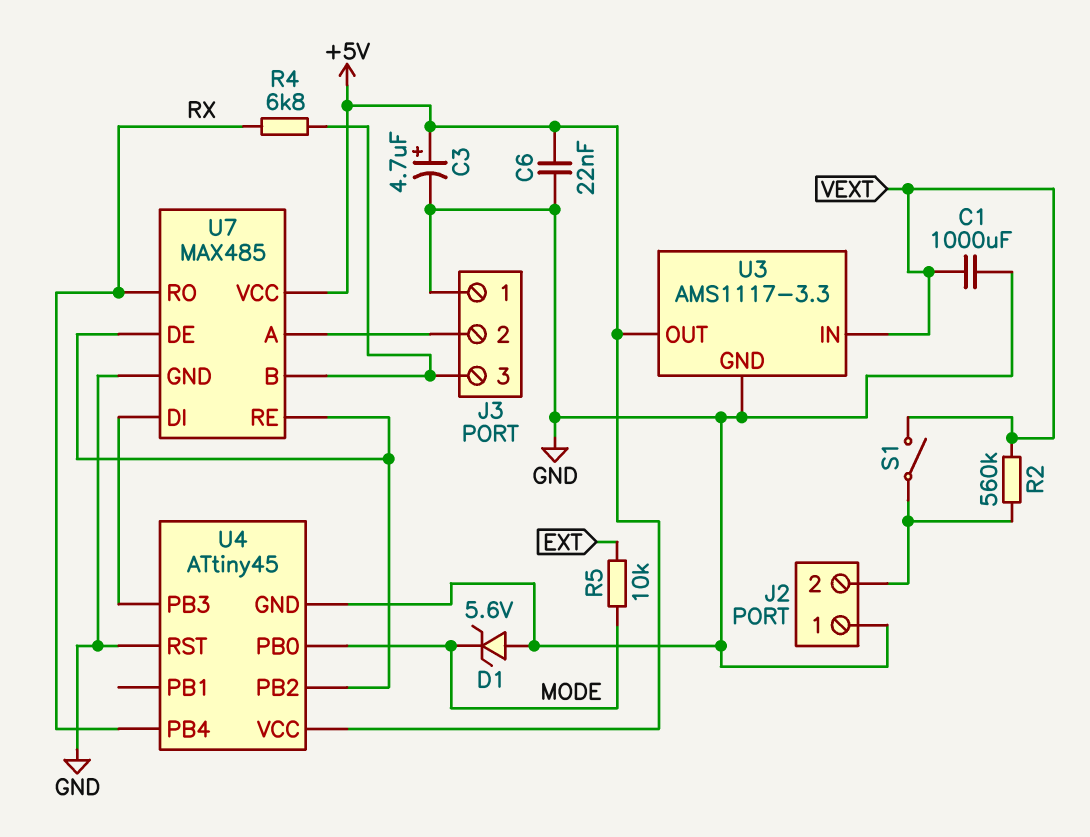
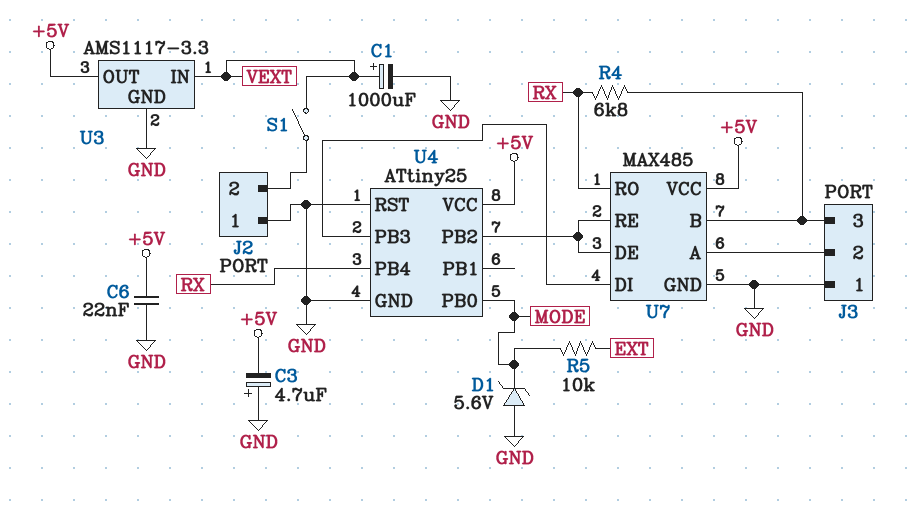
C1: 1000uF (GND, VEXT) -> 1000uF (plus VEXT, minus GND)
C3: 4.7uF (plus +5V, minus GND) -> 4.7uF (plus GND, minus +5V)
R2: 560k (J2/2, VEXT) -> none
U4: ATtiny45 -> ATtiny25

